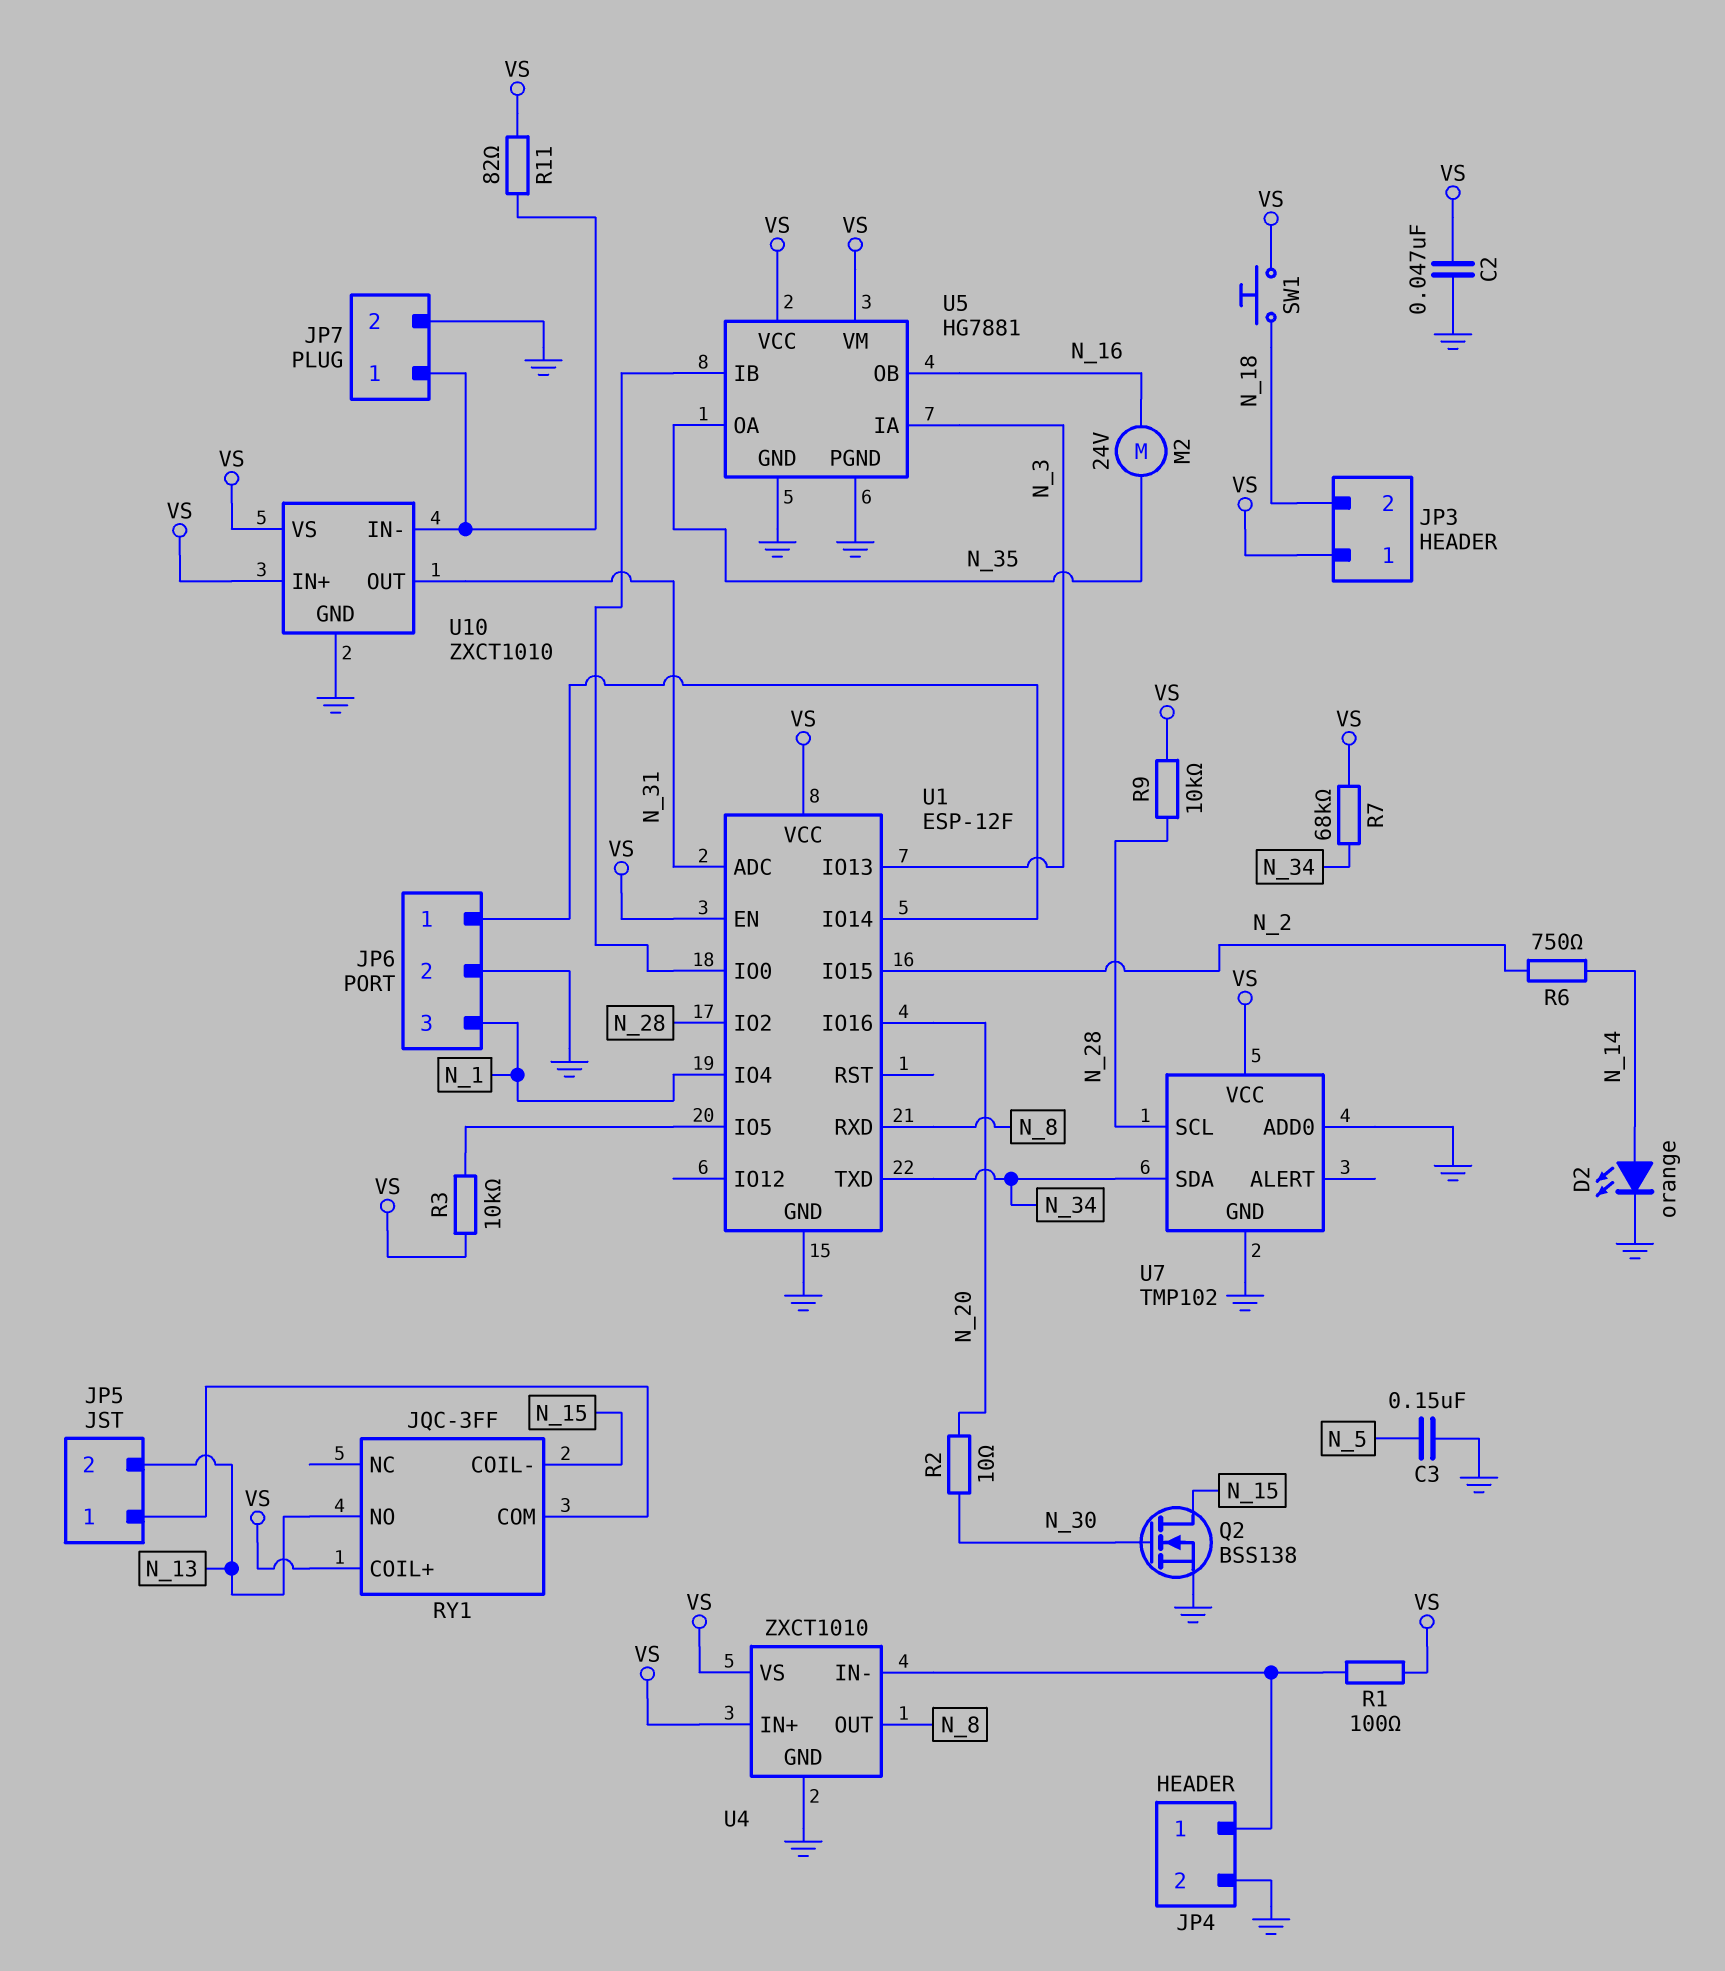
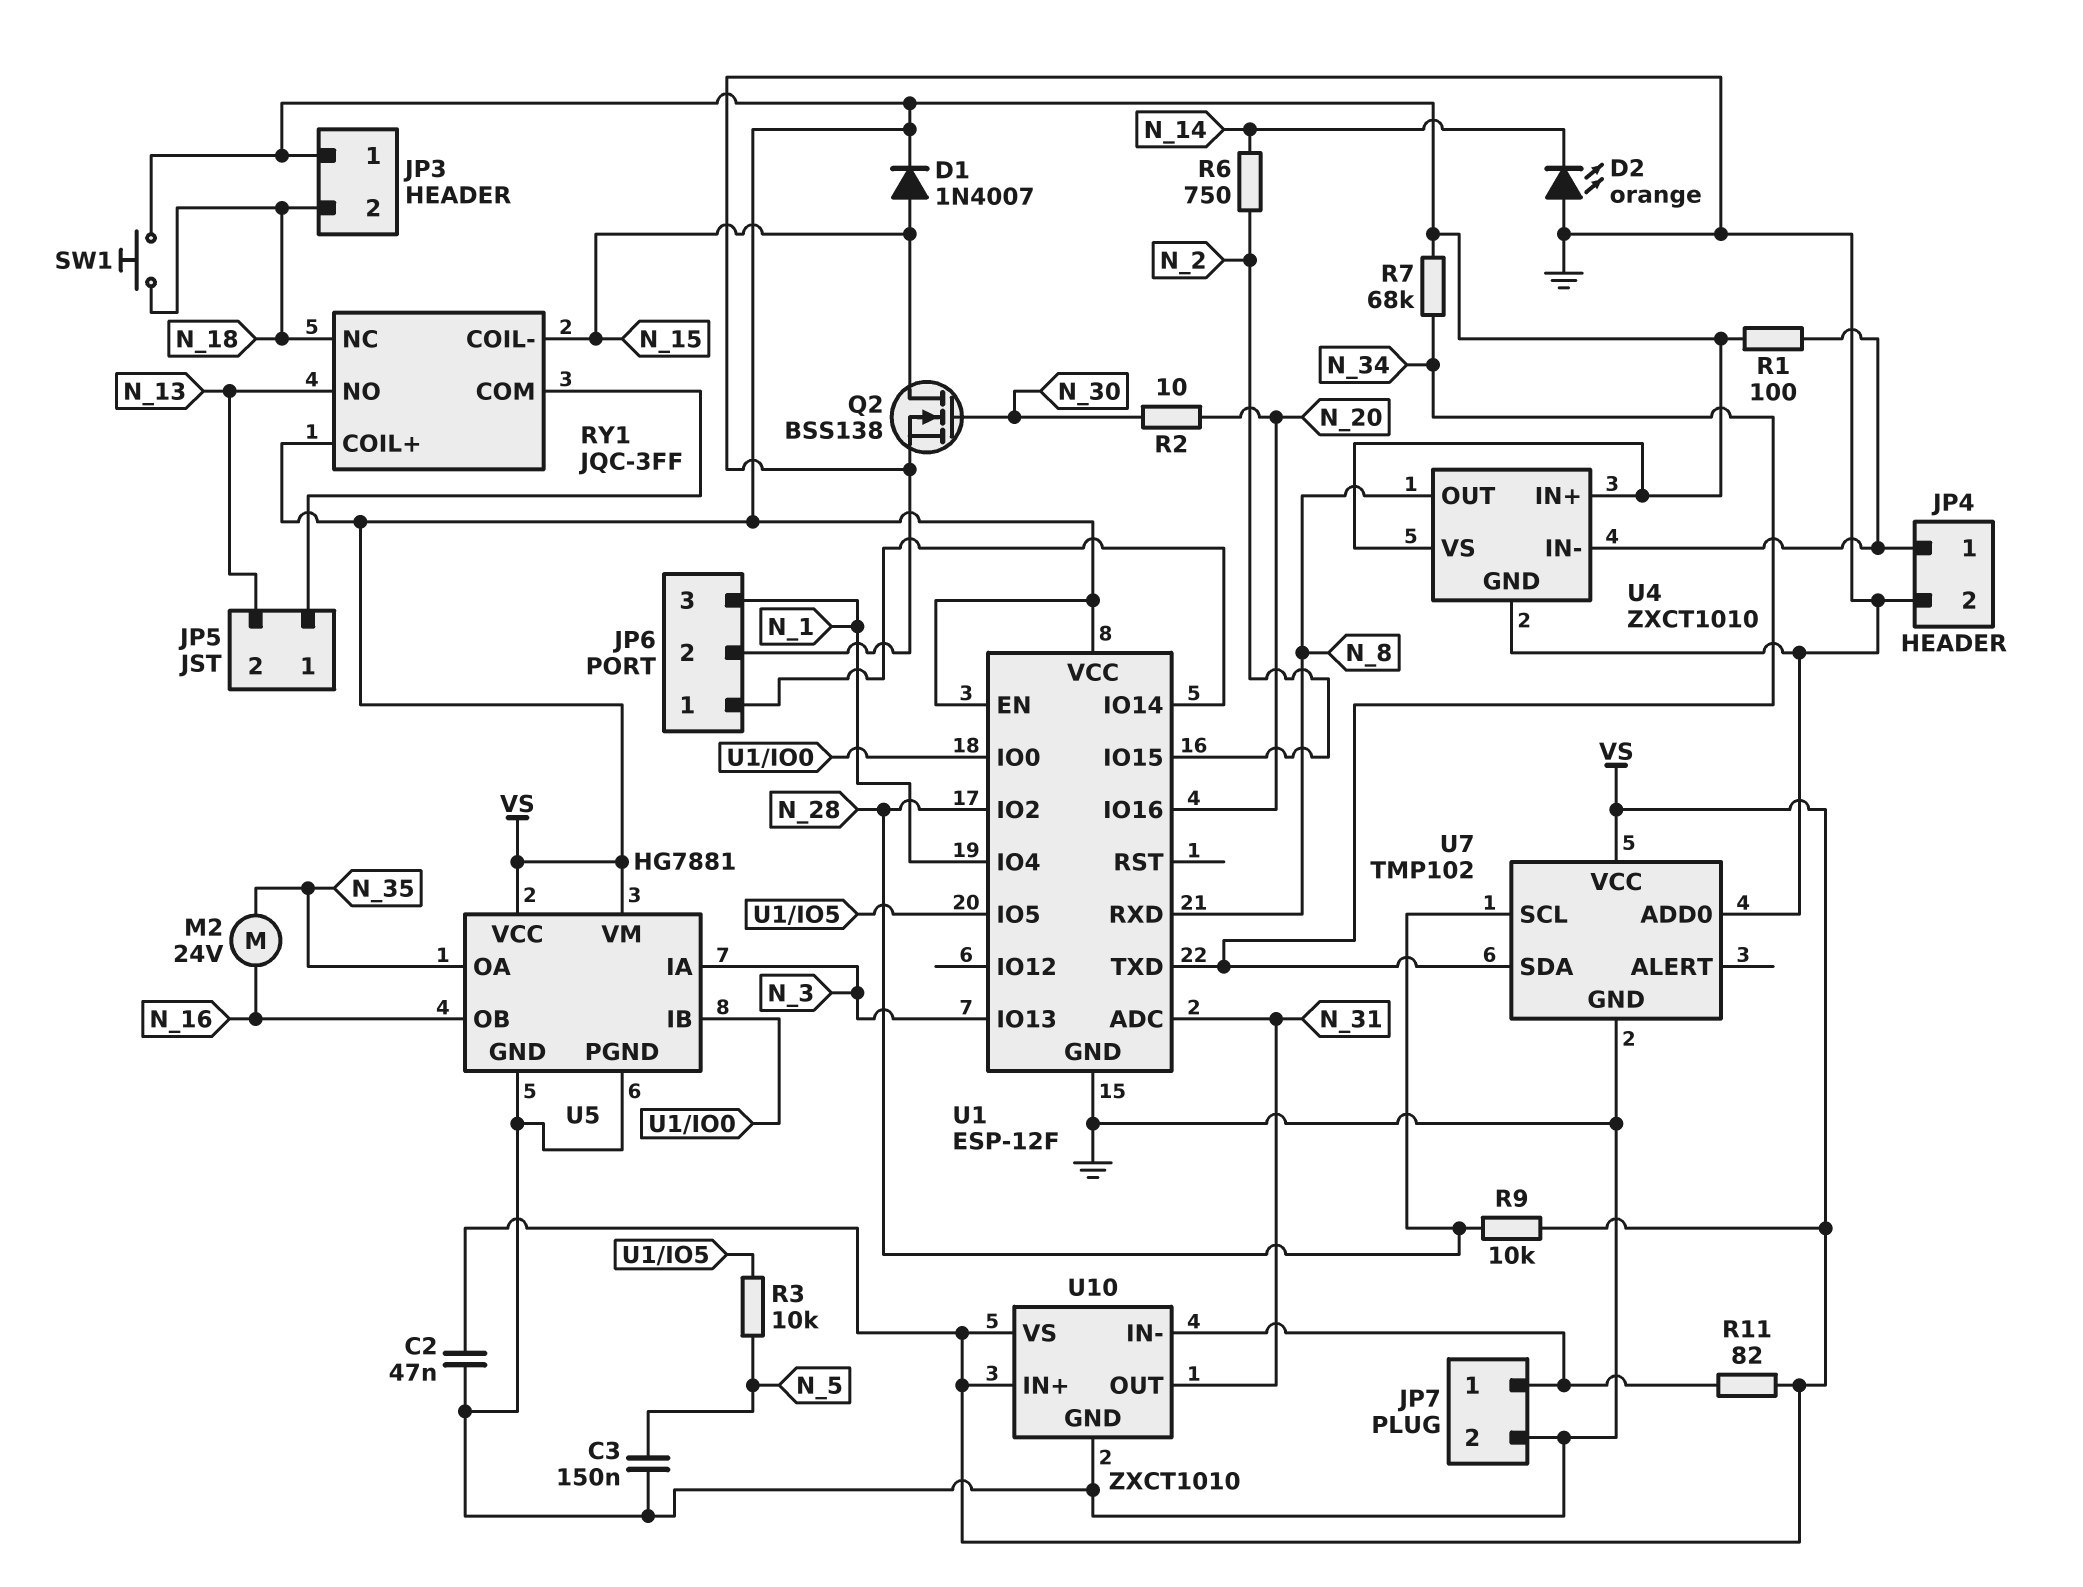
D1: none -> diode 1N4007 (A N_15, K VS)
D2: LED orange (A N_14, K GND) -> LED orange (A GND, K N_14)
R3: 10k (U1/IO5, VS) -> 10k (N_5, U1/IO5)
RY1 pin NC: none -> N_18

